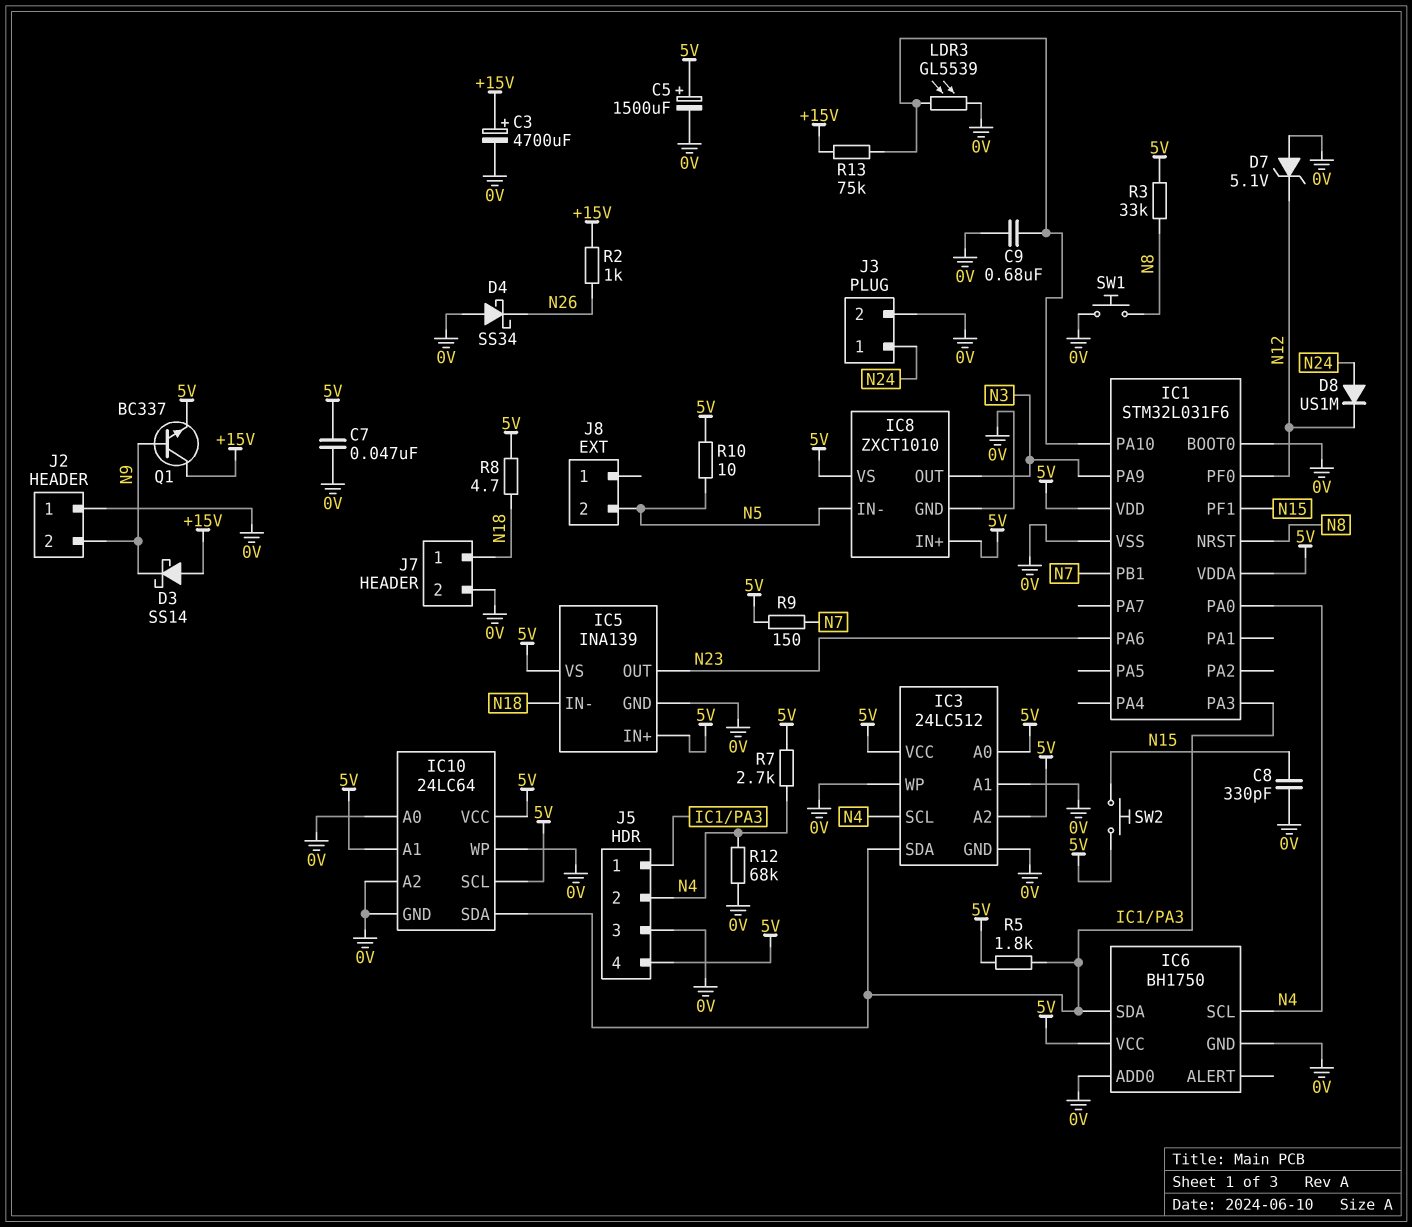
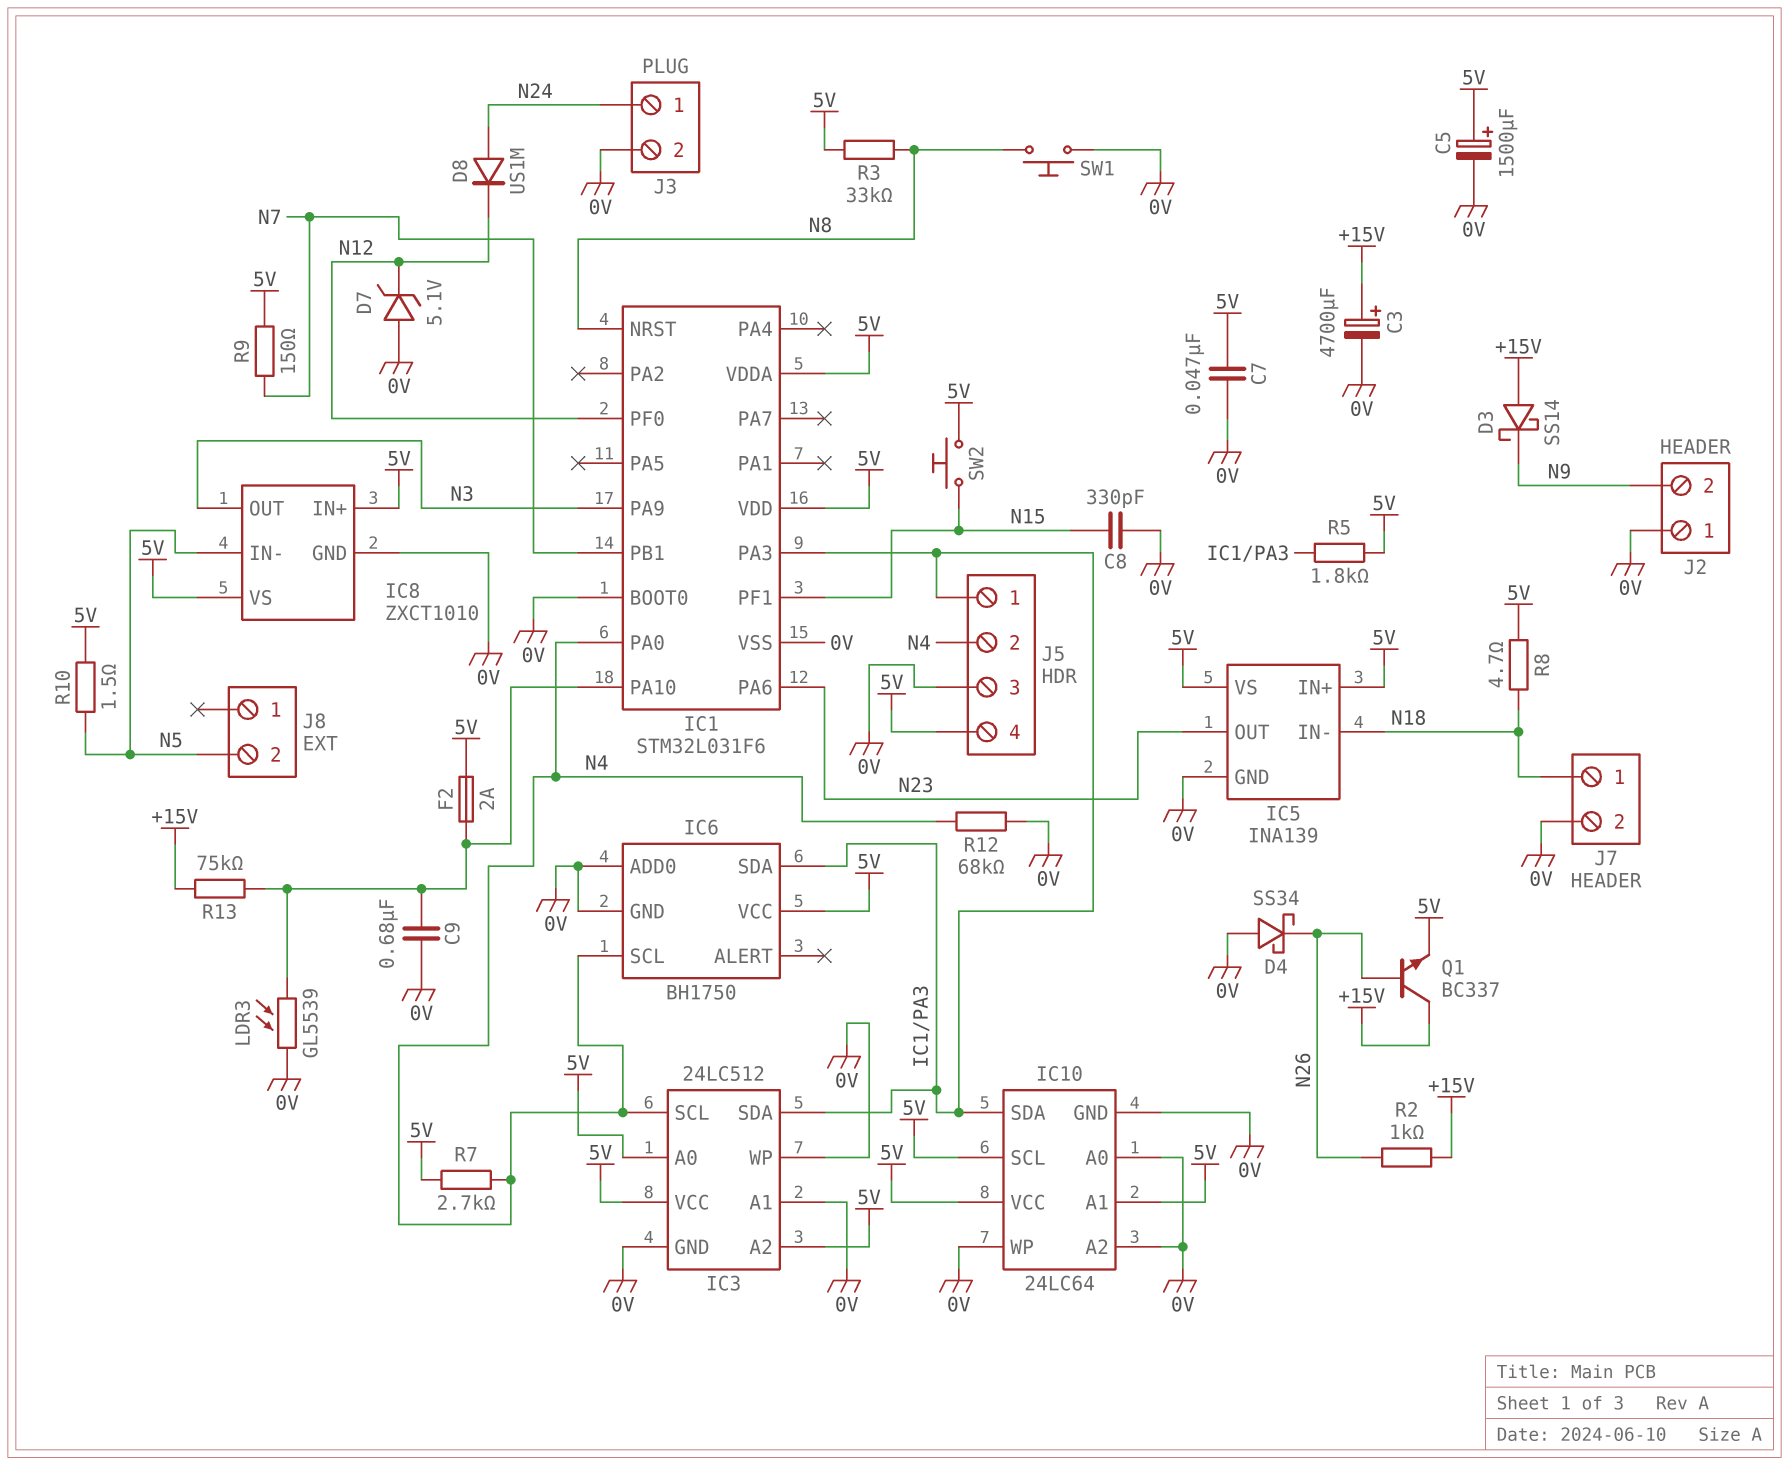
F2: none -> 2A (5V, IC1/PA10)
Q1: NPN BC337 (B N9, C +15V, E 5V) -> NPN BC337 (B N26, C +15V, E 5V)
R10: 10 (5V, N5) -> 1.5 (5V, N5)

